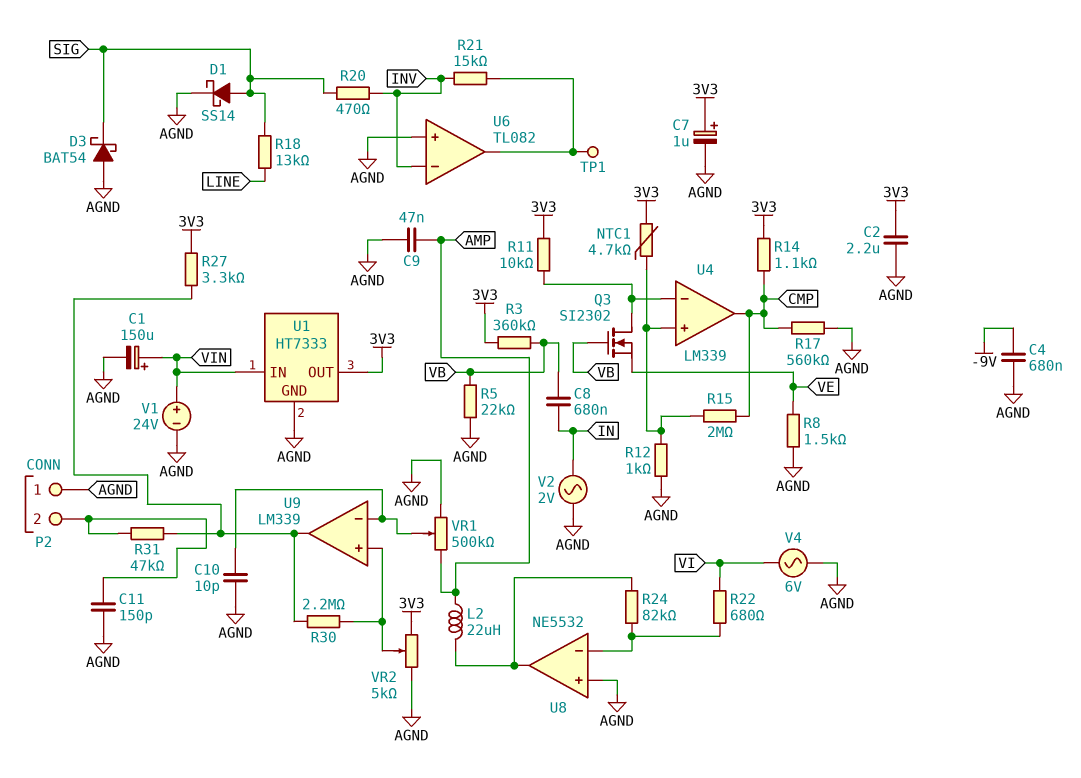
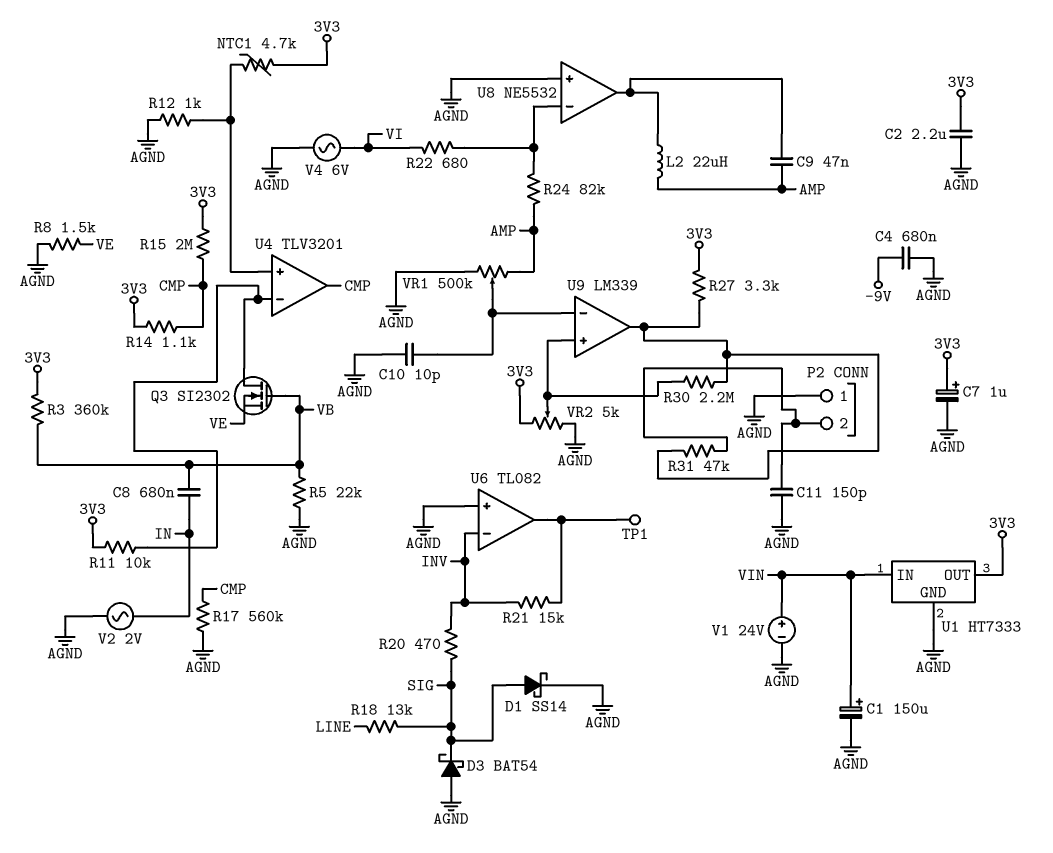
C9: 47nF (AGND, AMP) -> 47nF (AMP, U8/out)
R15: 2M (CMP, U4/in+) -> 2M (3V3, CMP)
R24: 82k (U8/in-, U8/out) -> 82k (AMP, U8/in-)
U4: LM339 -> TLV3201

